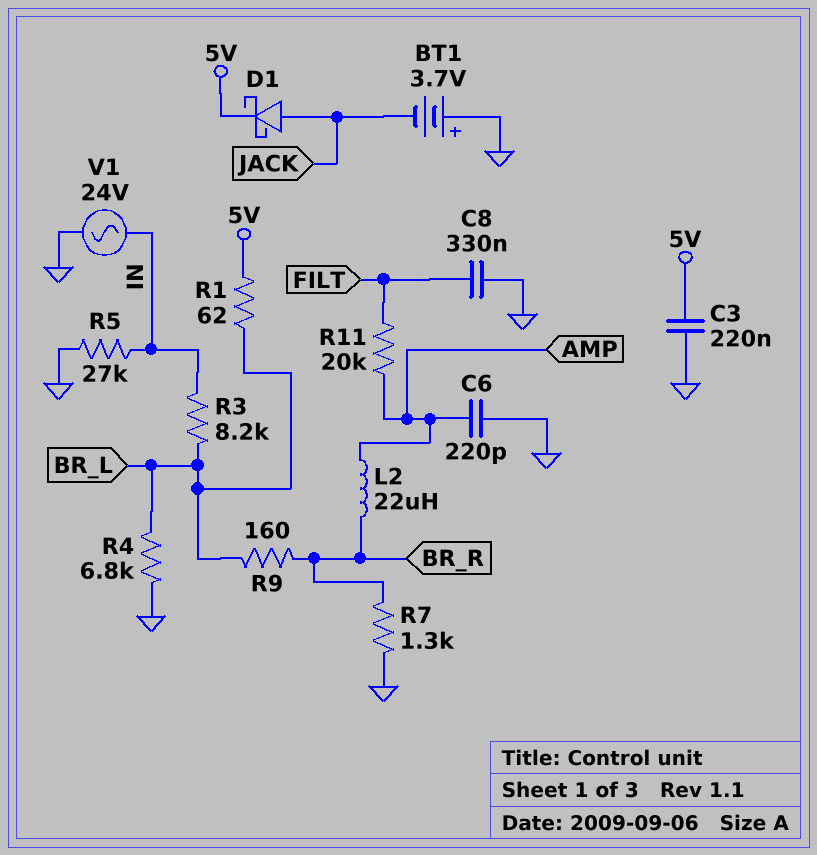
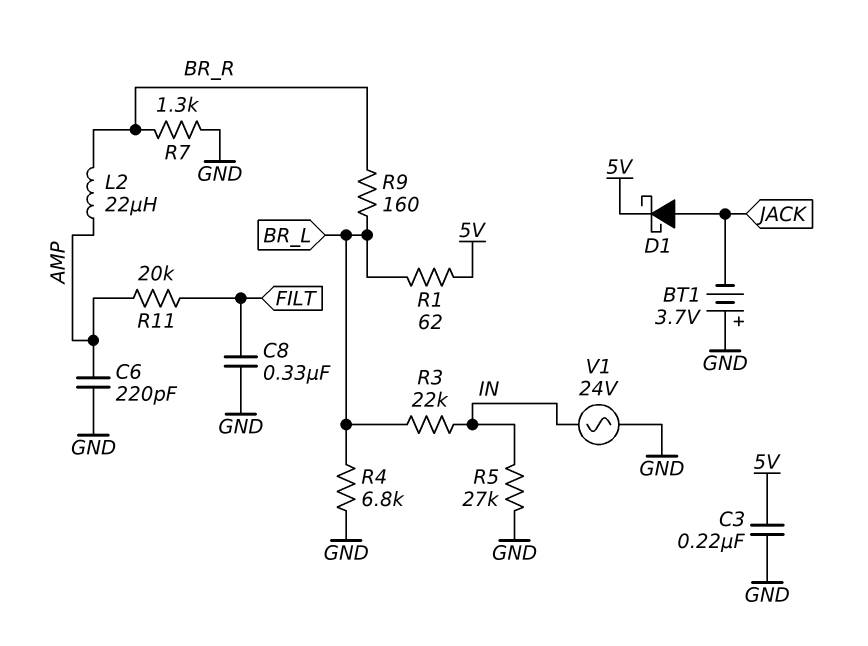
R3: 8.2k (BR_L, IN) -> 22k (BR_L, IN)

